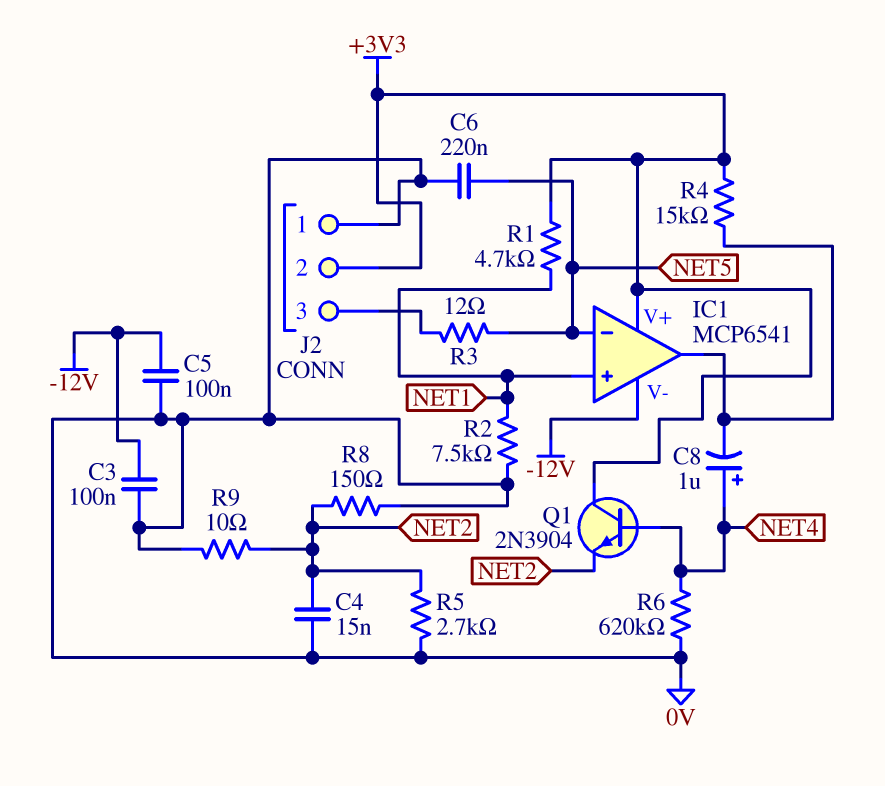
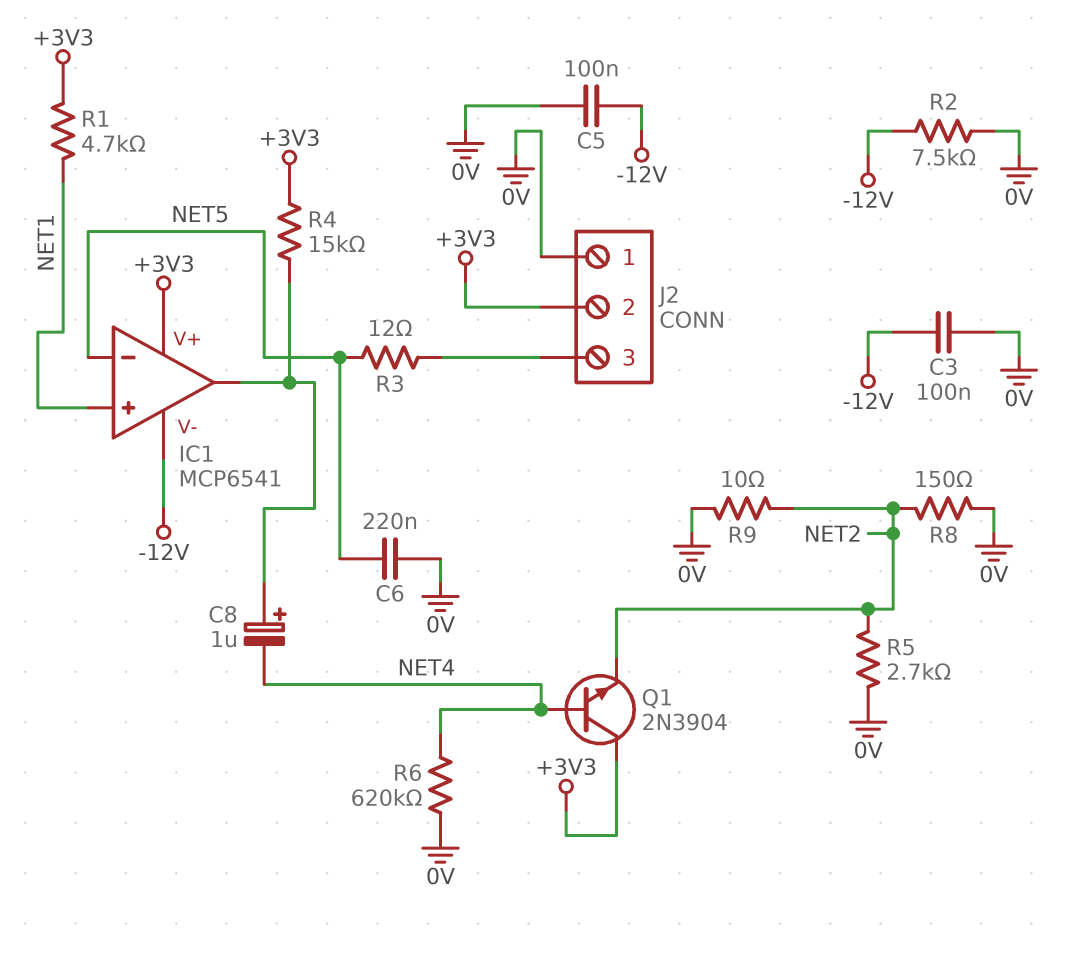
C4: 15nF (0V, NET2) -> none
C8: 1uF (plus NET4, minus IC1/out) -> 1uF (plus IC1/out, minus NET4)
R2: 7.5k (0V, NET1) -> 7.5k (-12V, 0V)

